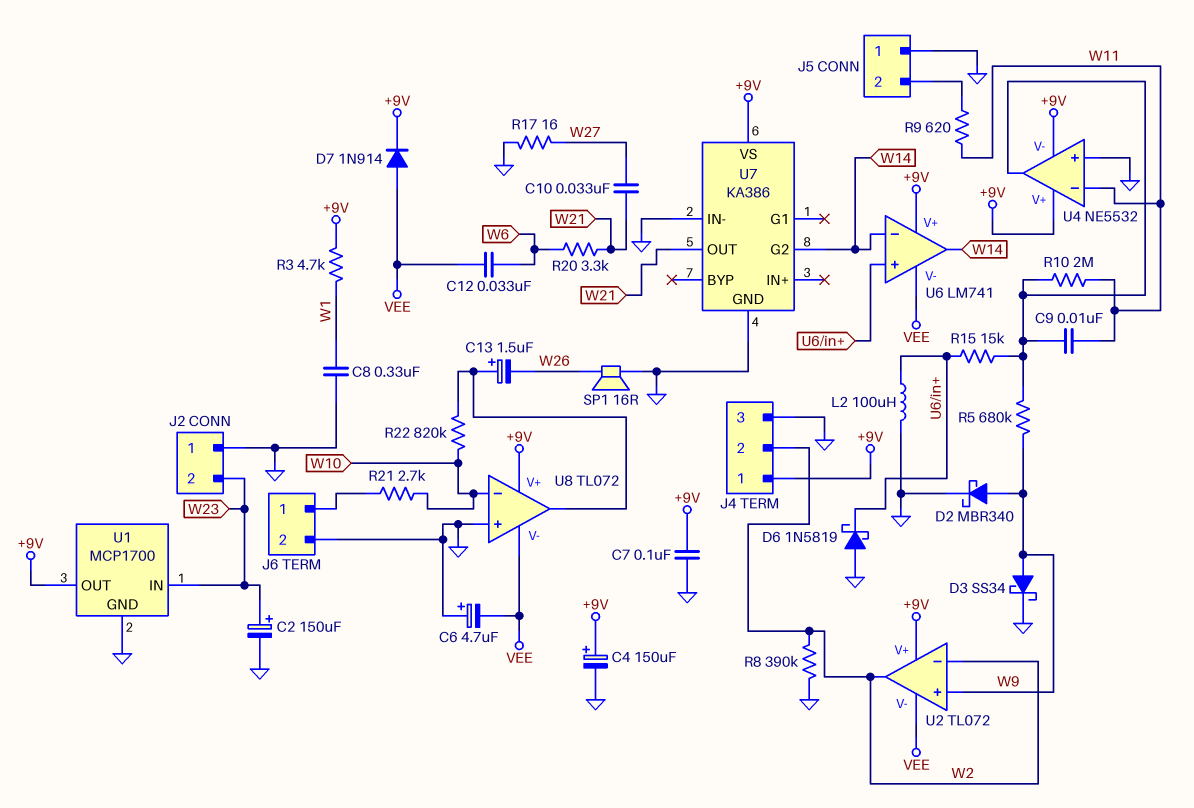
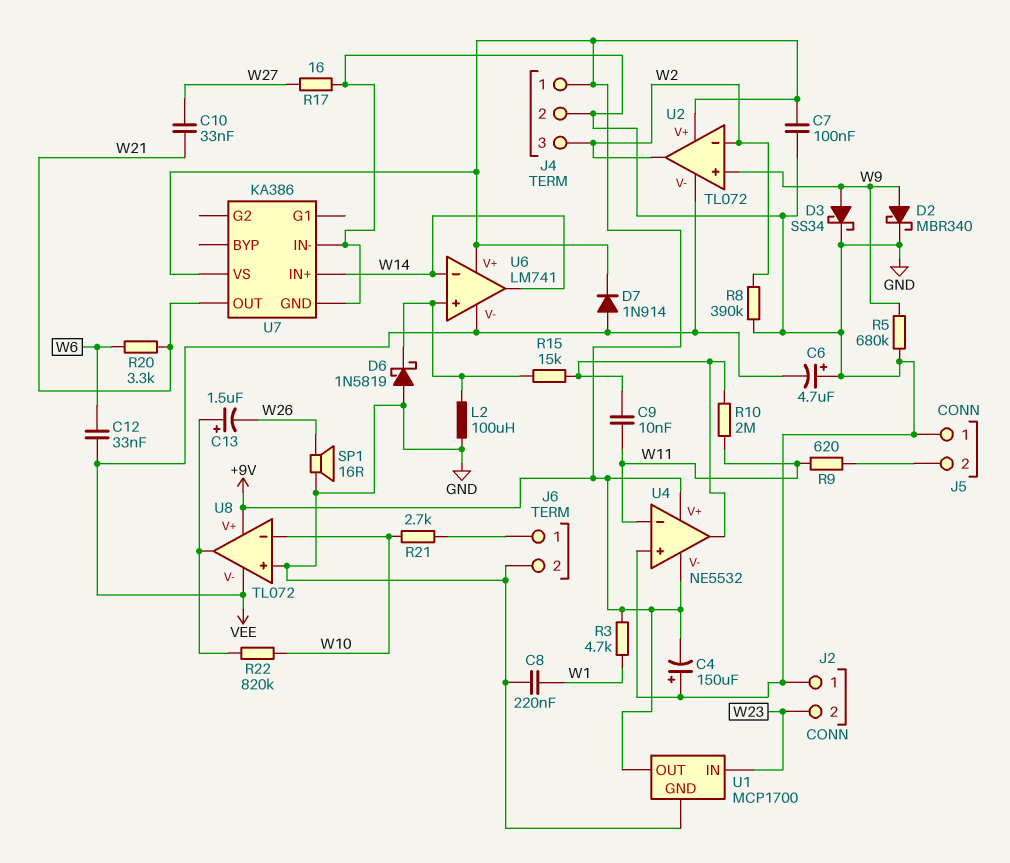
C2: 150uF (plus W23, minus GND) -> none
C4: 150uF (plus +9V, minus GND) -> 150uF (plus GND, minus +9V)
C8: 330nF (GND, W1) -> 220nF (GND, W1)
J4 pin 2: W2 -> GND
J4 pin 3: GND -> W2
R5: 680k (U4/out, W9) -> 680k (GND, W9)
U7 pin G2: W14 -> none
U7 pin IN+: none -> W14

